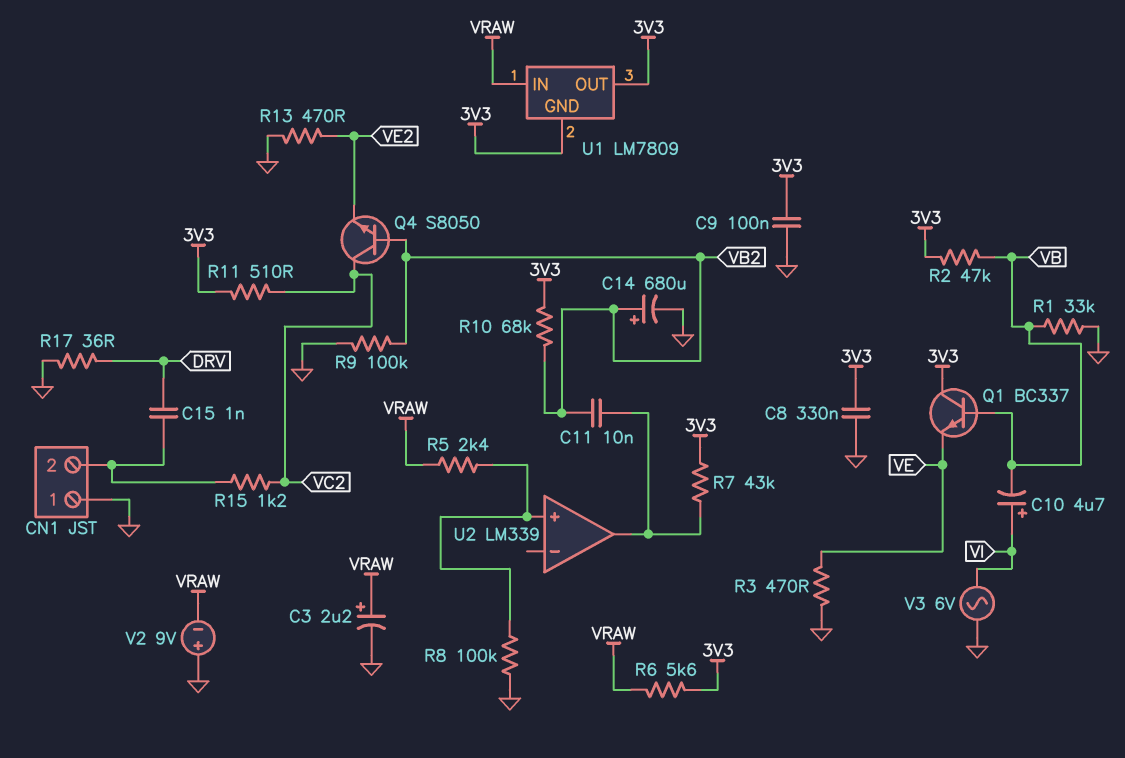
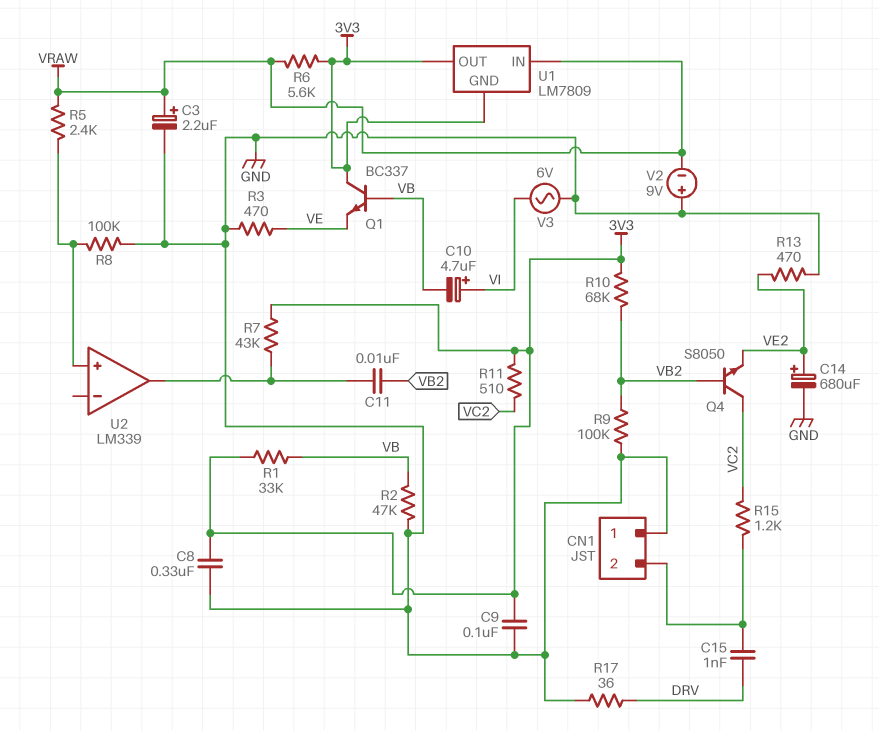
C14: 680uF (plus VB2, minus GND) -> 680uF (plus VE2, minus GND)
R1: 33k (GND, VB) -> 33k (3V3, VB)
R2: 47k (3V3, VB) -> 47k (GND, VB)

